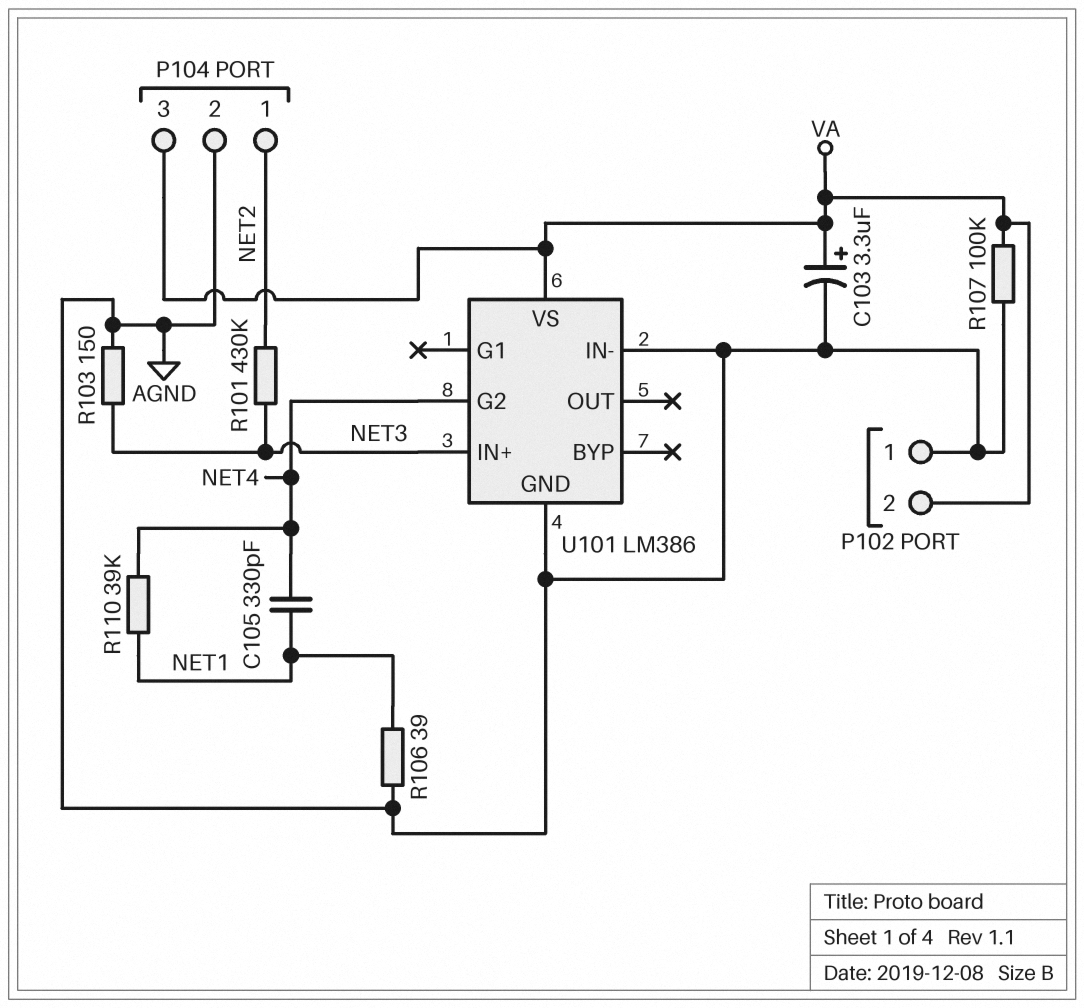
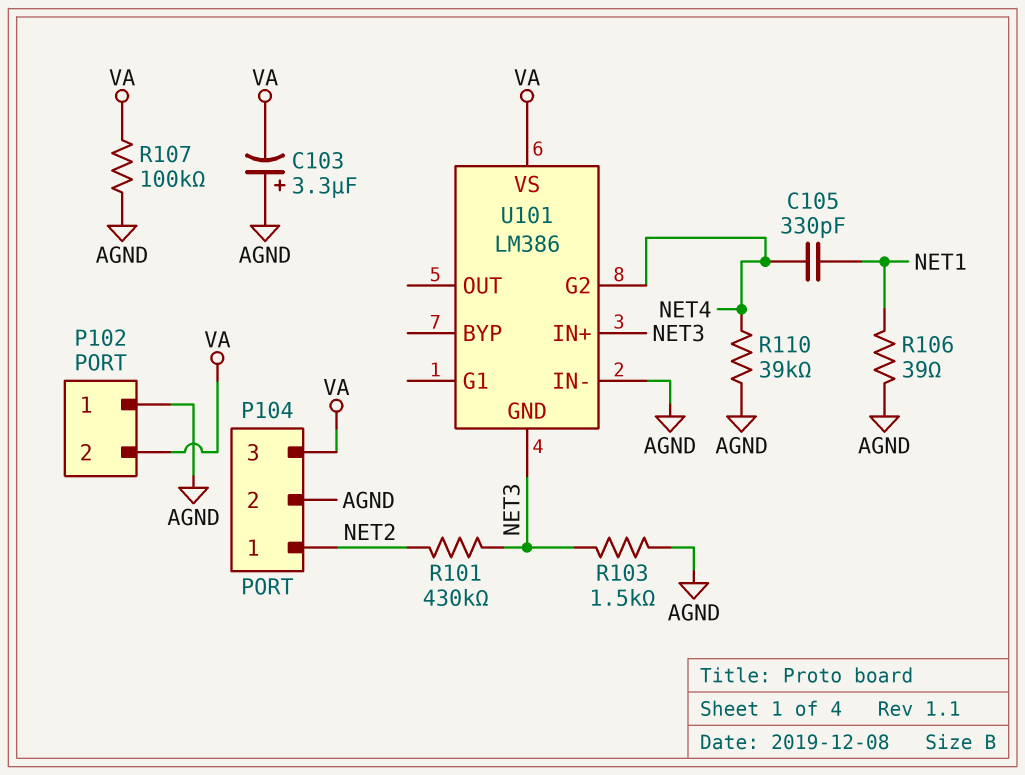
C103: 3.3uF (plus VA, minus AGND) -> 3.3uF (plus AGND, minus VA)
R103: 150 (AGND, NET3) -> 1.5k (AGND, NET3)
R110: 39k (NET1, NET4) -> 39k (AGND, NET4)
U101 pin GND: AGND -> NET3

